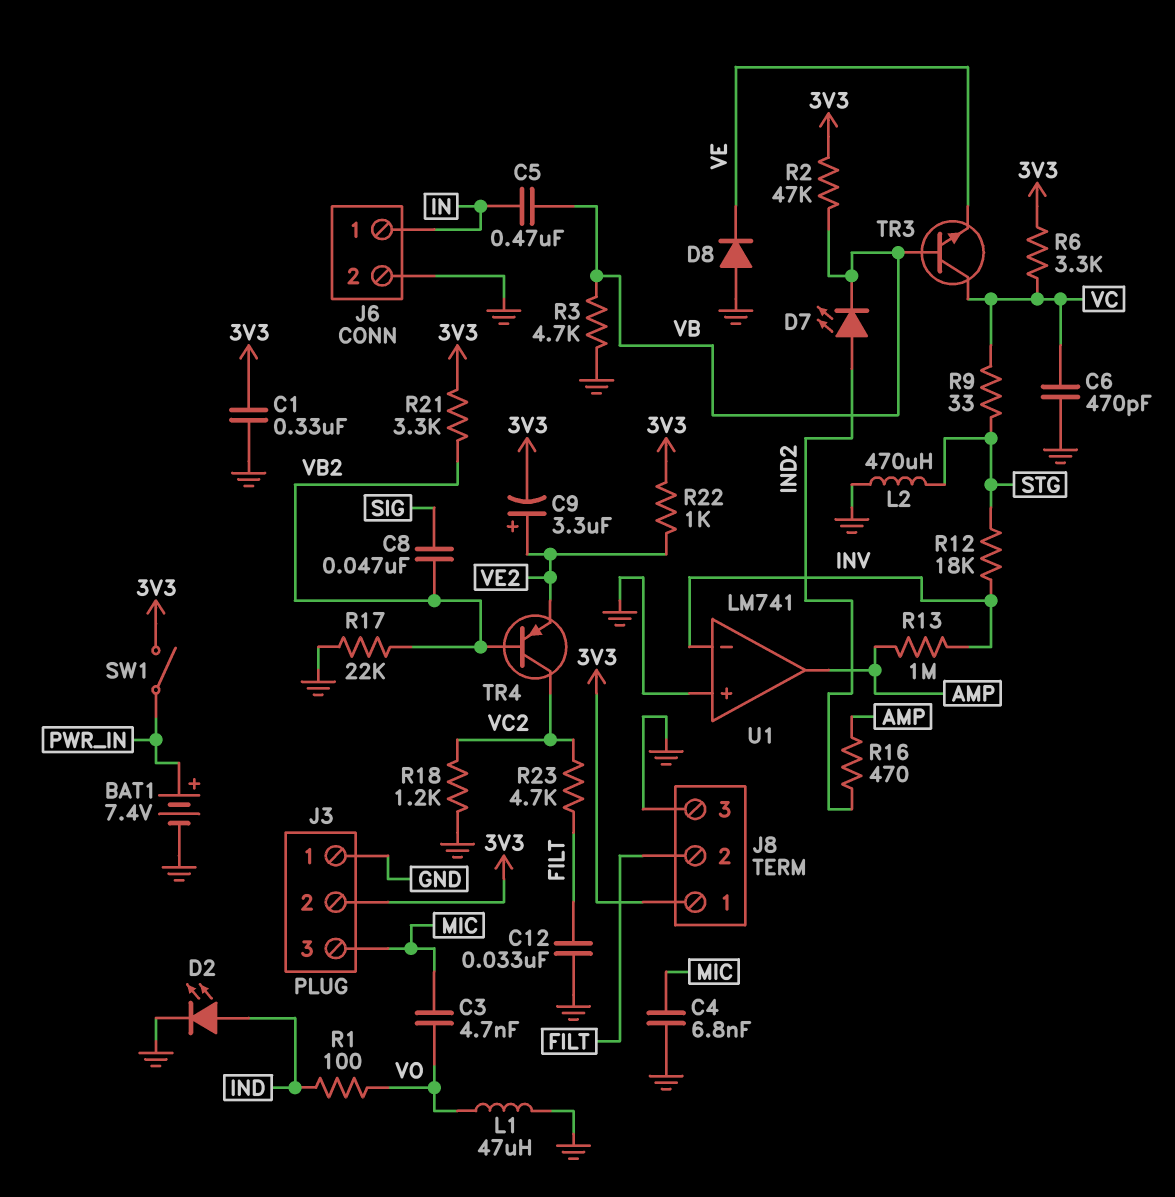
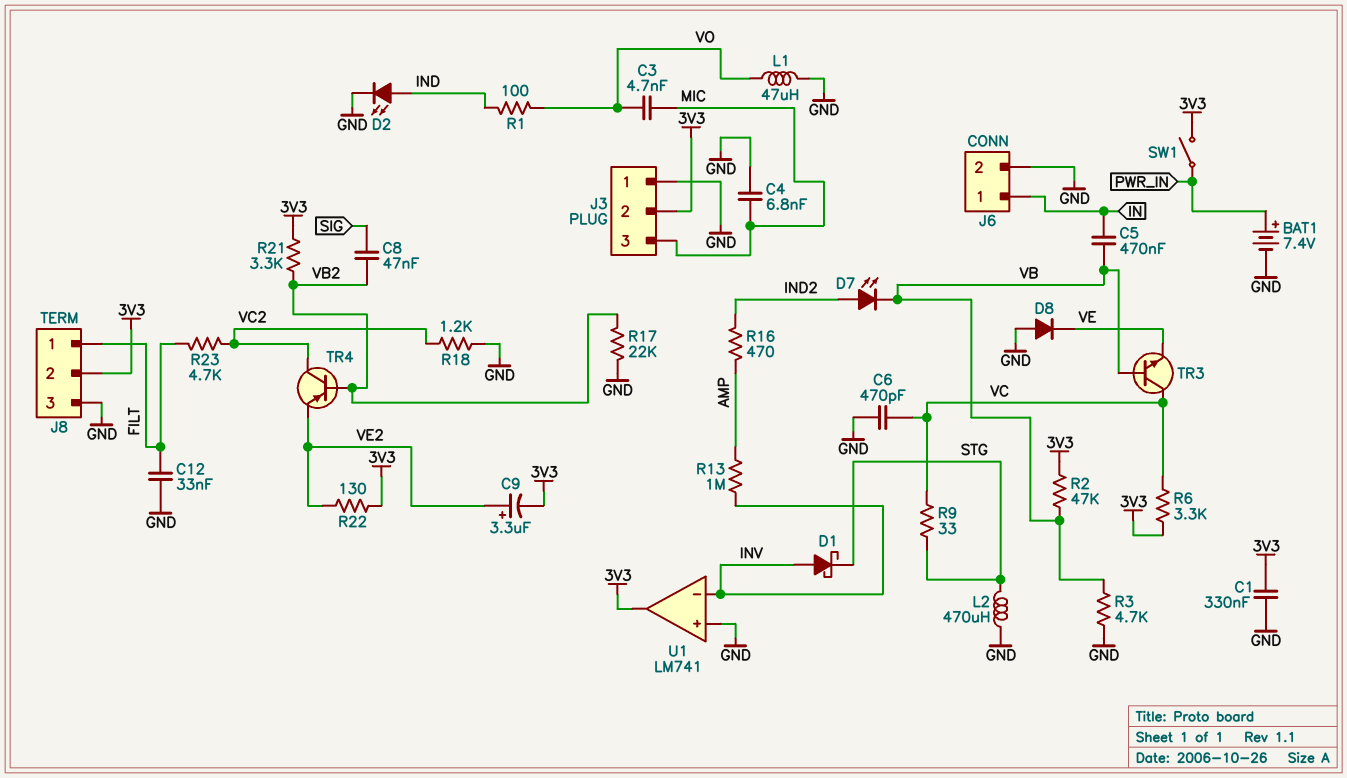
D1: none -> schottky (A INV, K STG)
J8 pin 1: 3V3 -> FILT
J8 pin 2: FILT -> 3V3
R12: 18k (INV, STG) -> none
R22: 1k (3V3, VE2) -> 130 (3V3, VE2)
U1 pin out: AMP -> 3V3

